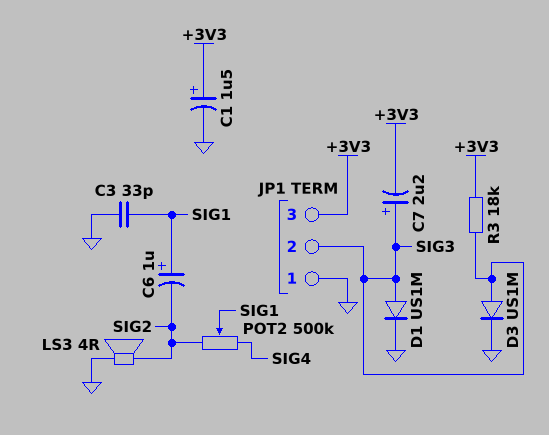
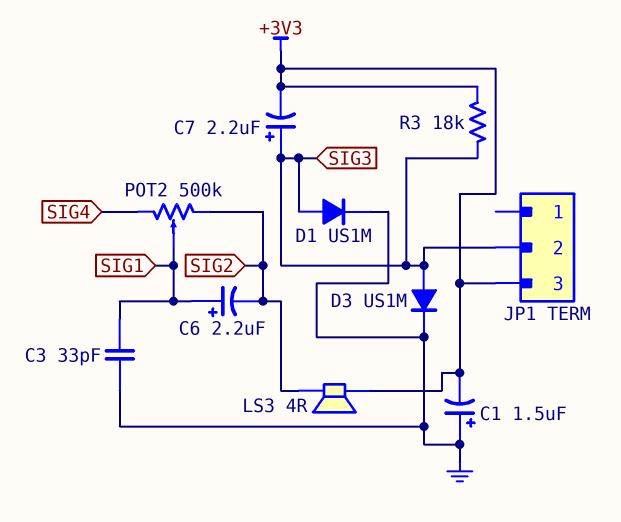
C1: 1.5uF (plus +3V3, minus GND) -> 1.5uF (plus GND, minus +3V3)
C6: 1uF (plus SIG1, minus SIG2) -> 2.2uF (plus SIG1, minus SIG2)
JP1 pin 1: GND -> none
LS3: speaker 4R (GND, SIG2) -> speaker 4R (+3V3, SIG2)

